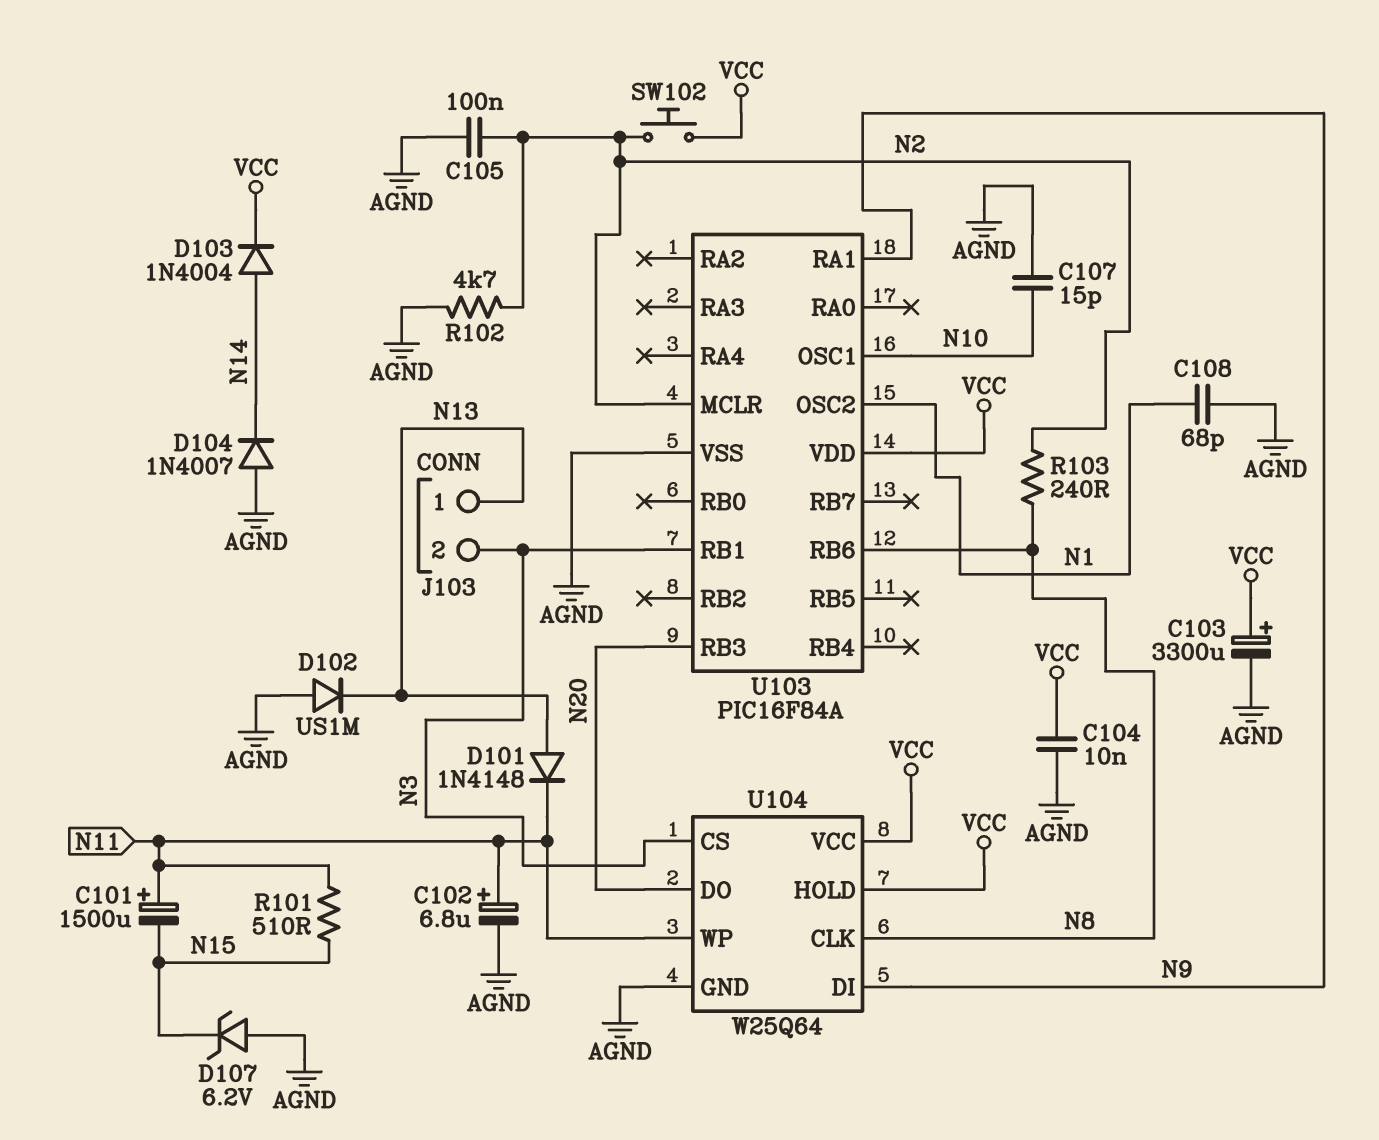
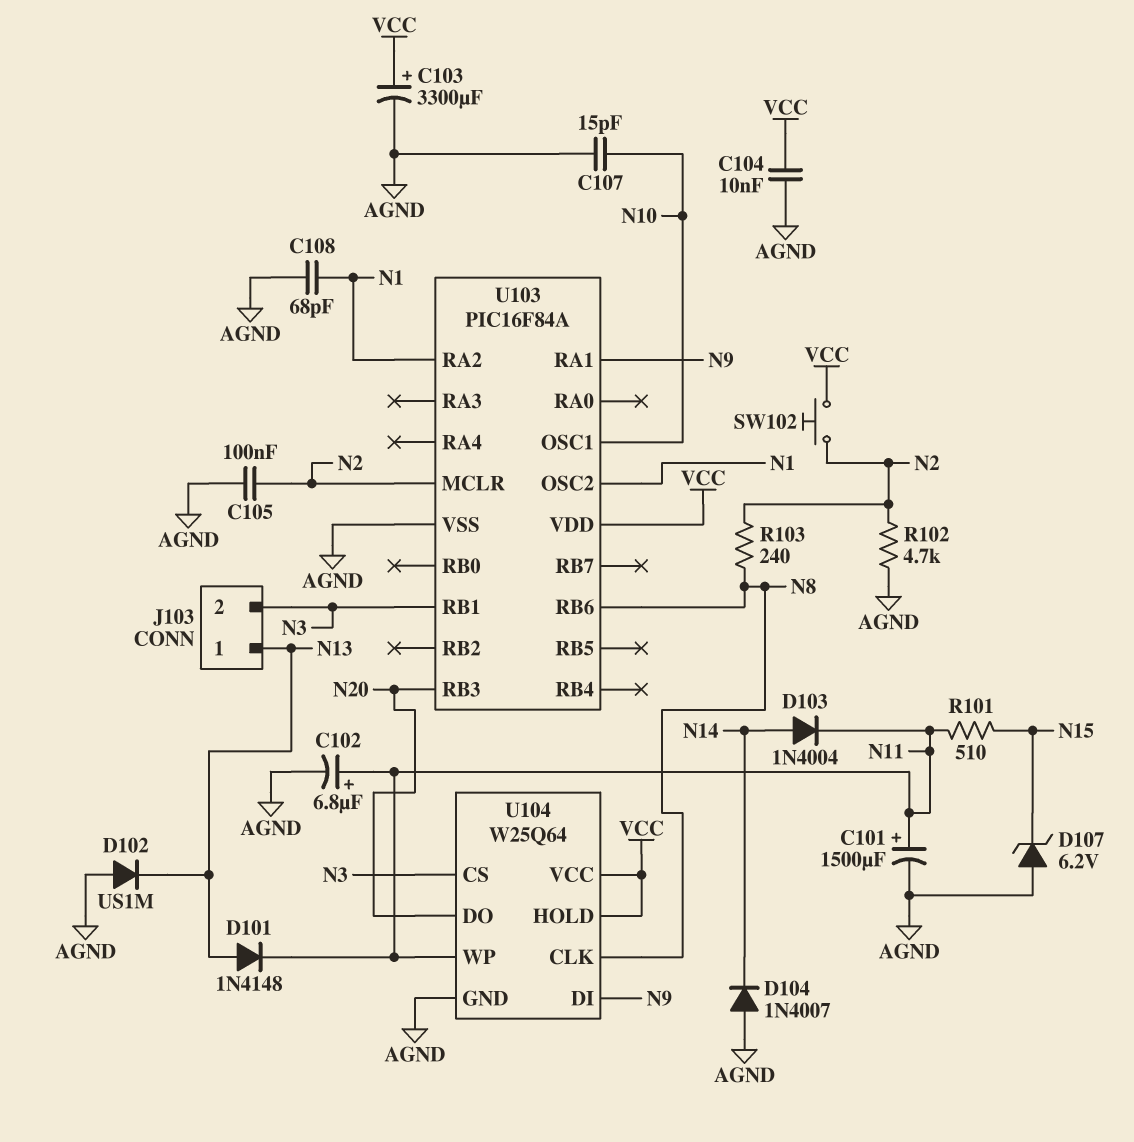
C101: 1500uF (plus N11, minus N15) -> 1500uF (plus N11, minus AGND)
D103: diode 1N4004 (A N14, K VCC) -> diode 1N4004 (A N14, K N11)
U103 pin RA2: none -> N1

